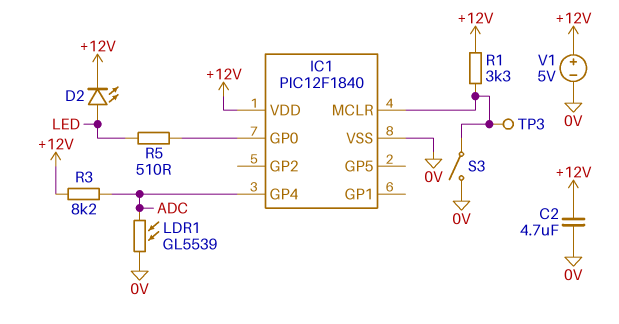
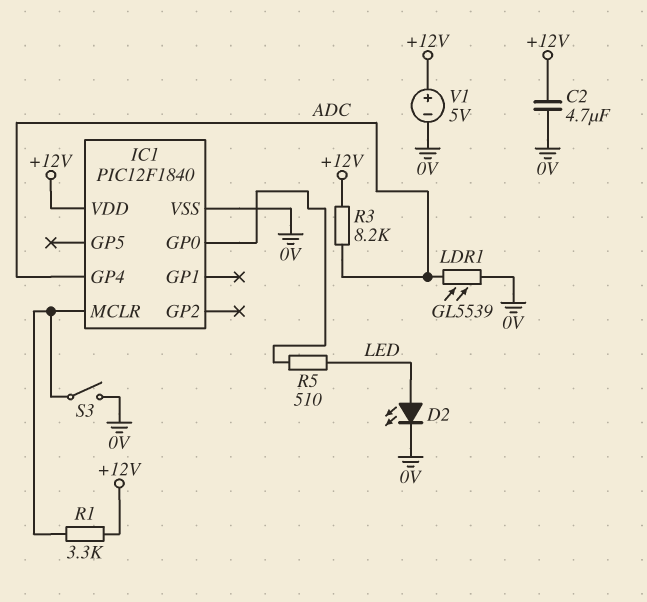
D2: LED (A LED, K +12V) -> LED (A LED, K 0V)
TP3: test point (IC1/MCLR) -> none

